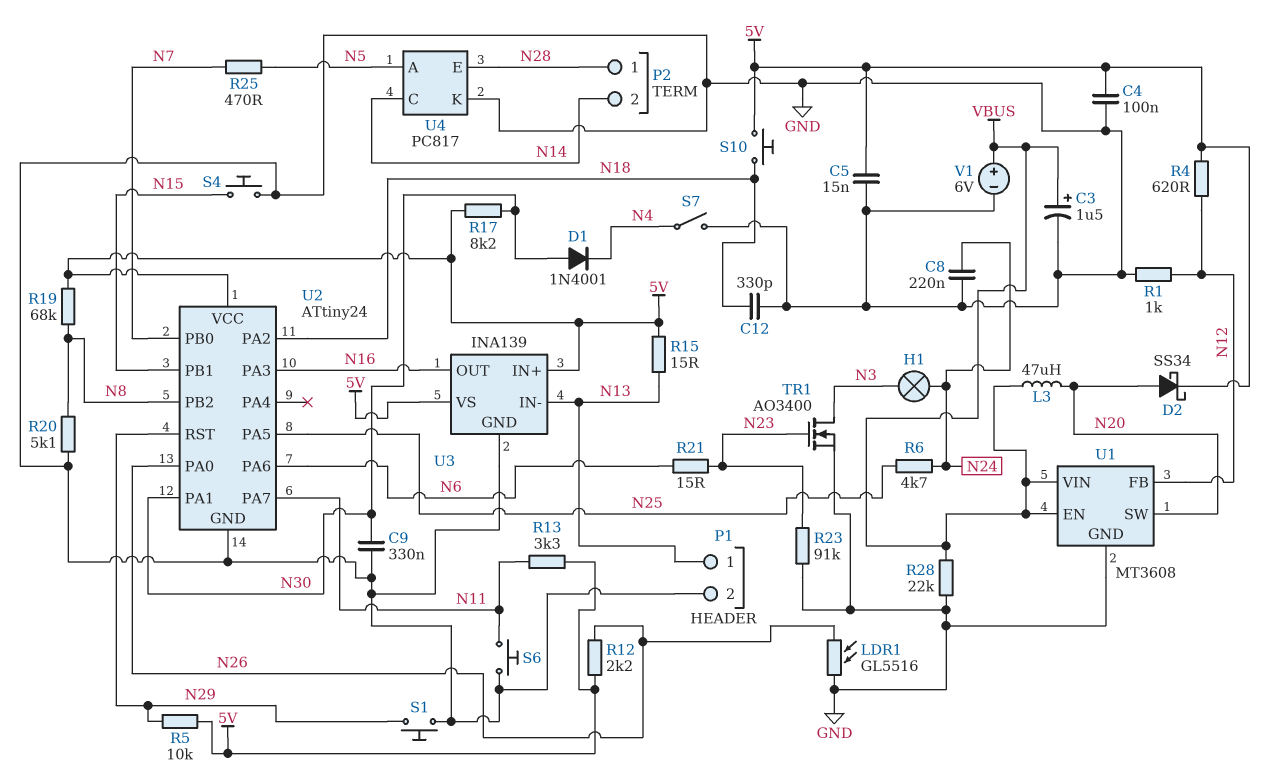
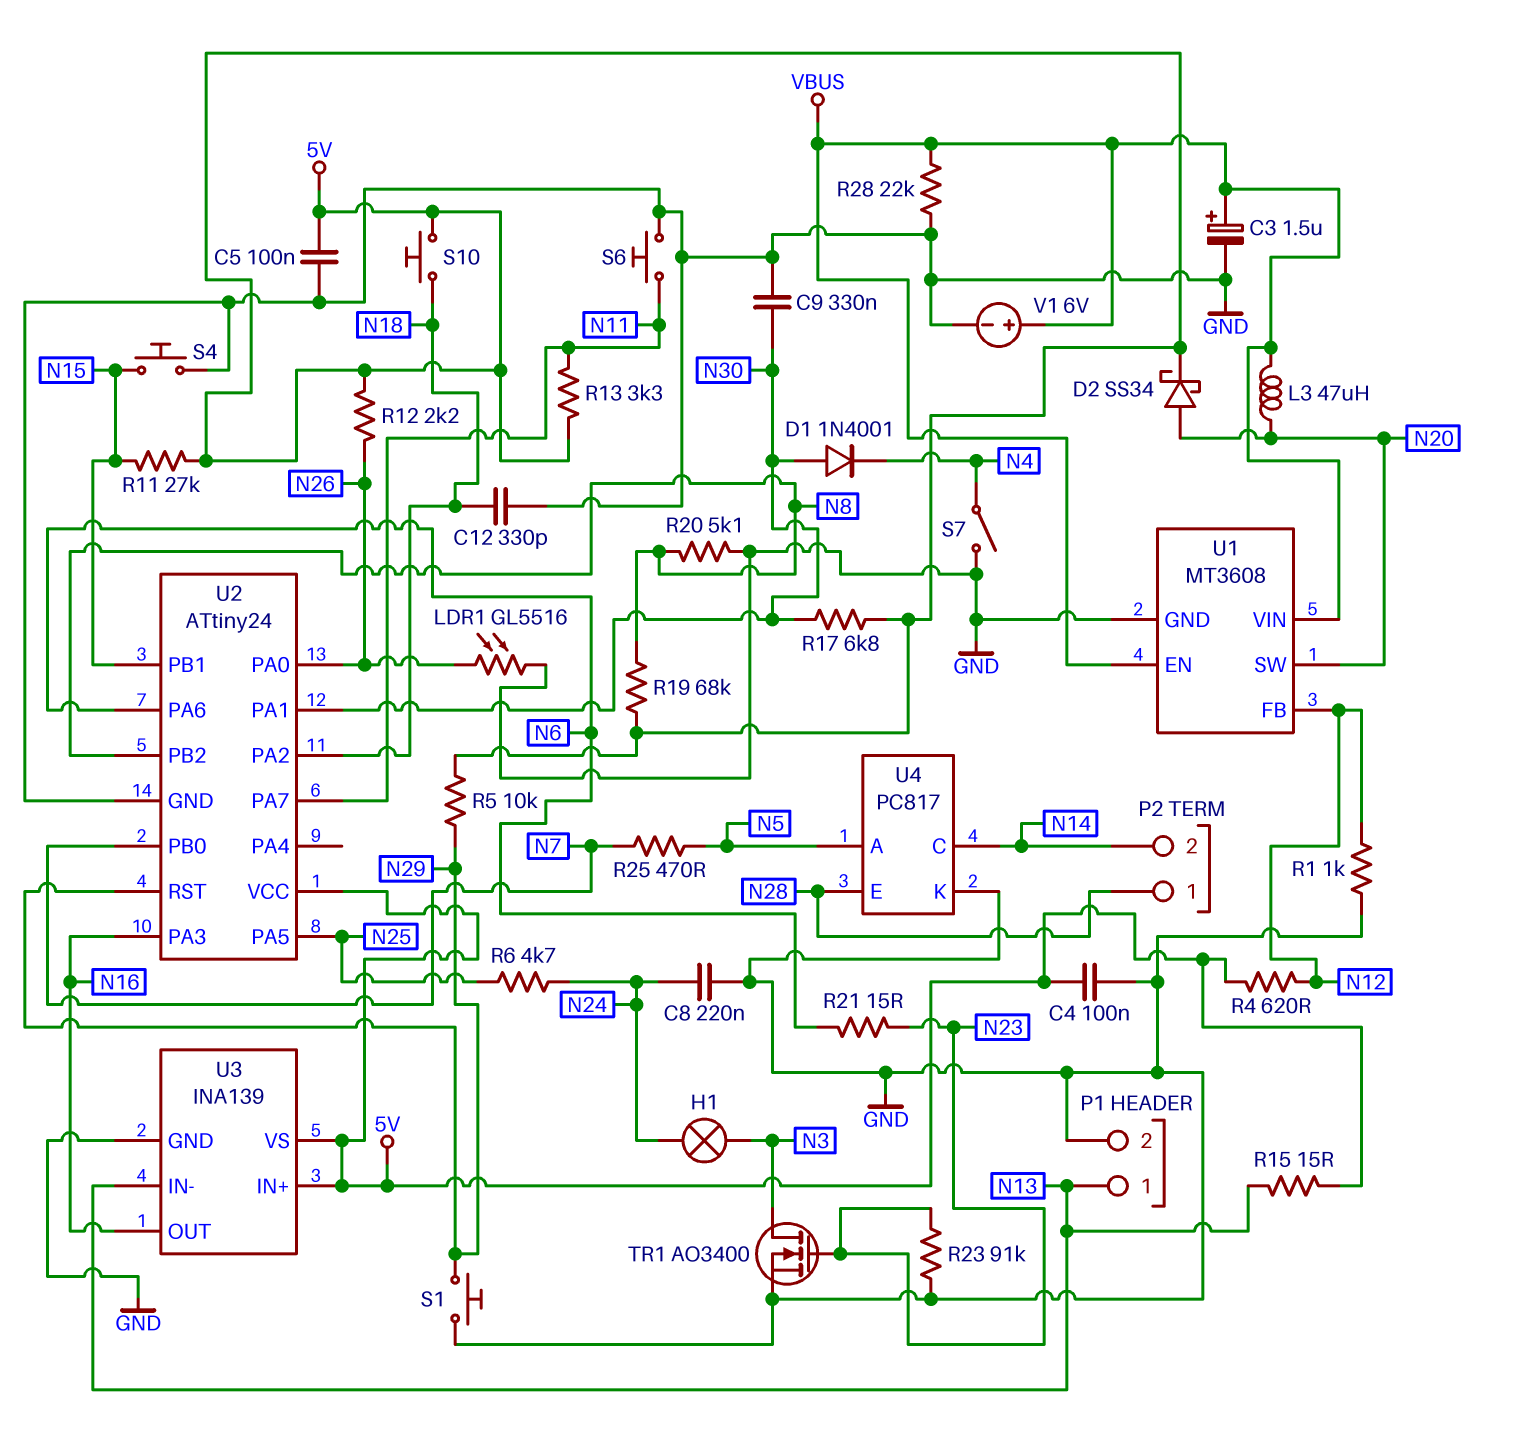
C5: 15nF (5V, GND) -> 100nF (5V, GND)
R11: none -> 27k (5V, N15)
R17: 8.2k (5V, N30) -> 6.8k (5V, N30)

